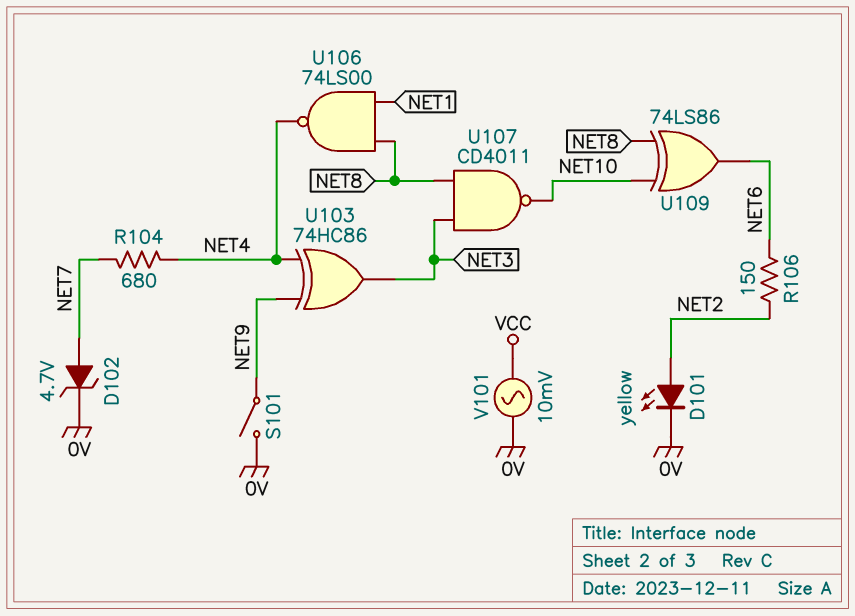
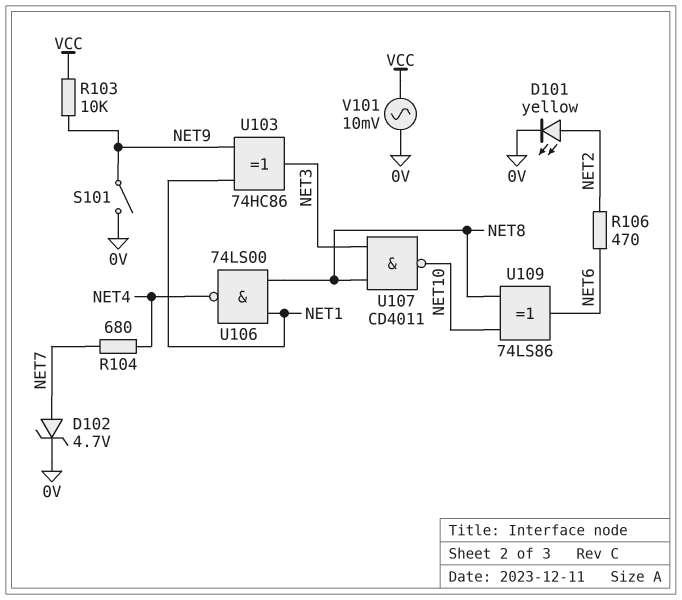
R103: none -> 10k (NET9, VCC)
R106: 150 (NET2, NET6) -> 470 (NET2, NET6)
U103: XOR 74HC86 (in NET4, in NET9, out NET3) -> XOR 74HC86 (in NET1, in NET9, out NET3)

